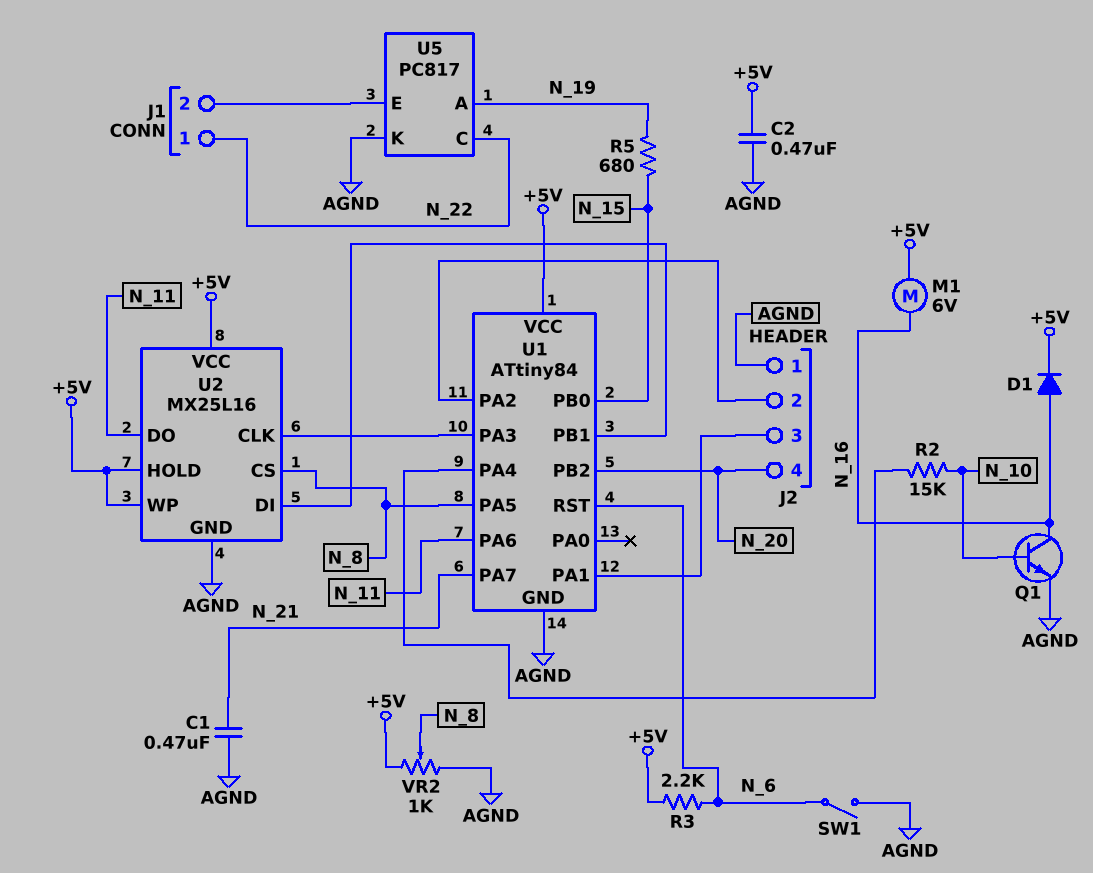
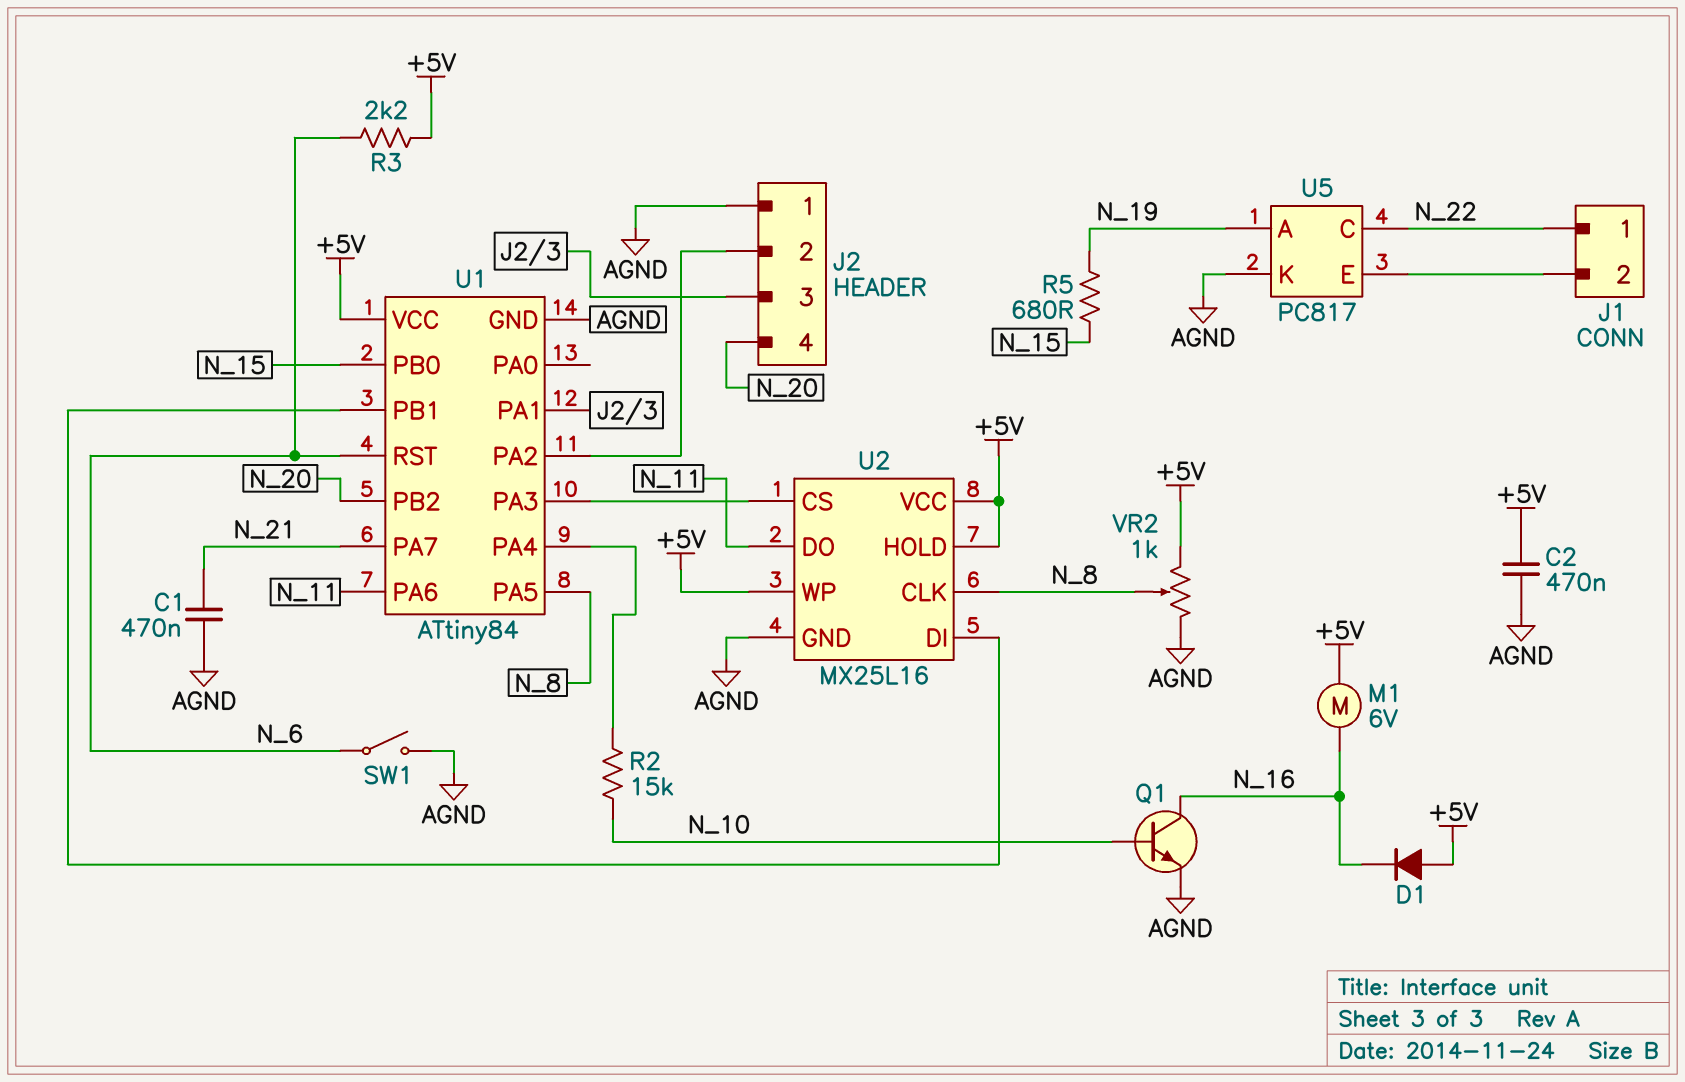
D1: diode (A N_16, K +5V) -> diode (A +5V, K N_16)
U2 pin CLK: U1/PA3 -> N_8
U2 pin CS: N_8 -> U1/PA3

